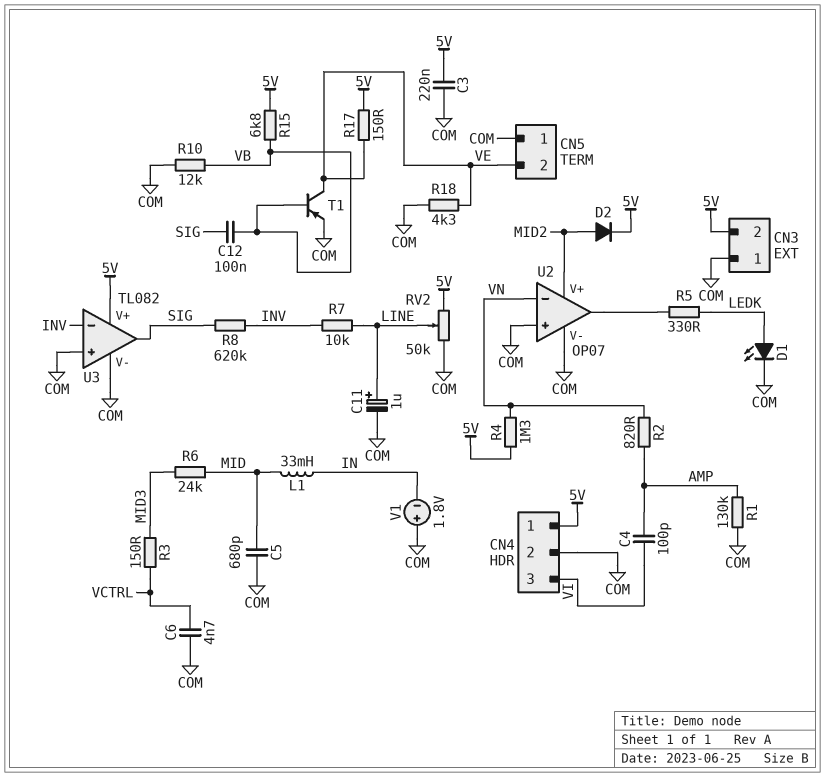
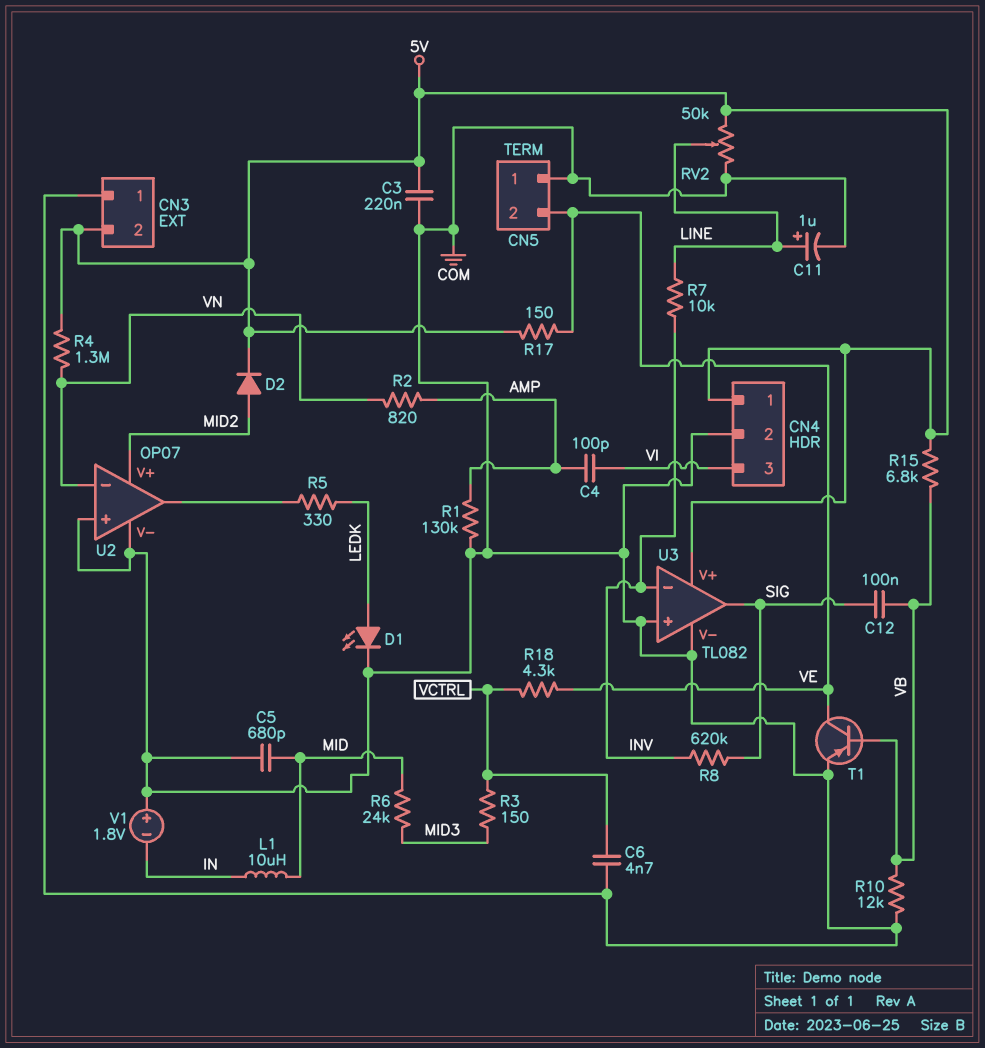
L1: 33mH (IN, MID) -> 10uH (IN, MID)
R18: 4.3k (COM, VE) -> 4.3k (VCTRL, VE)

